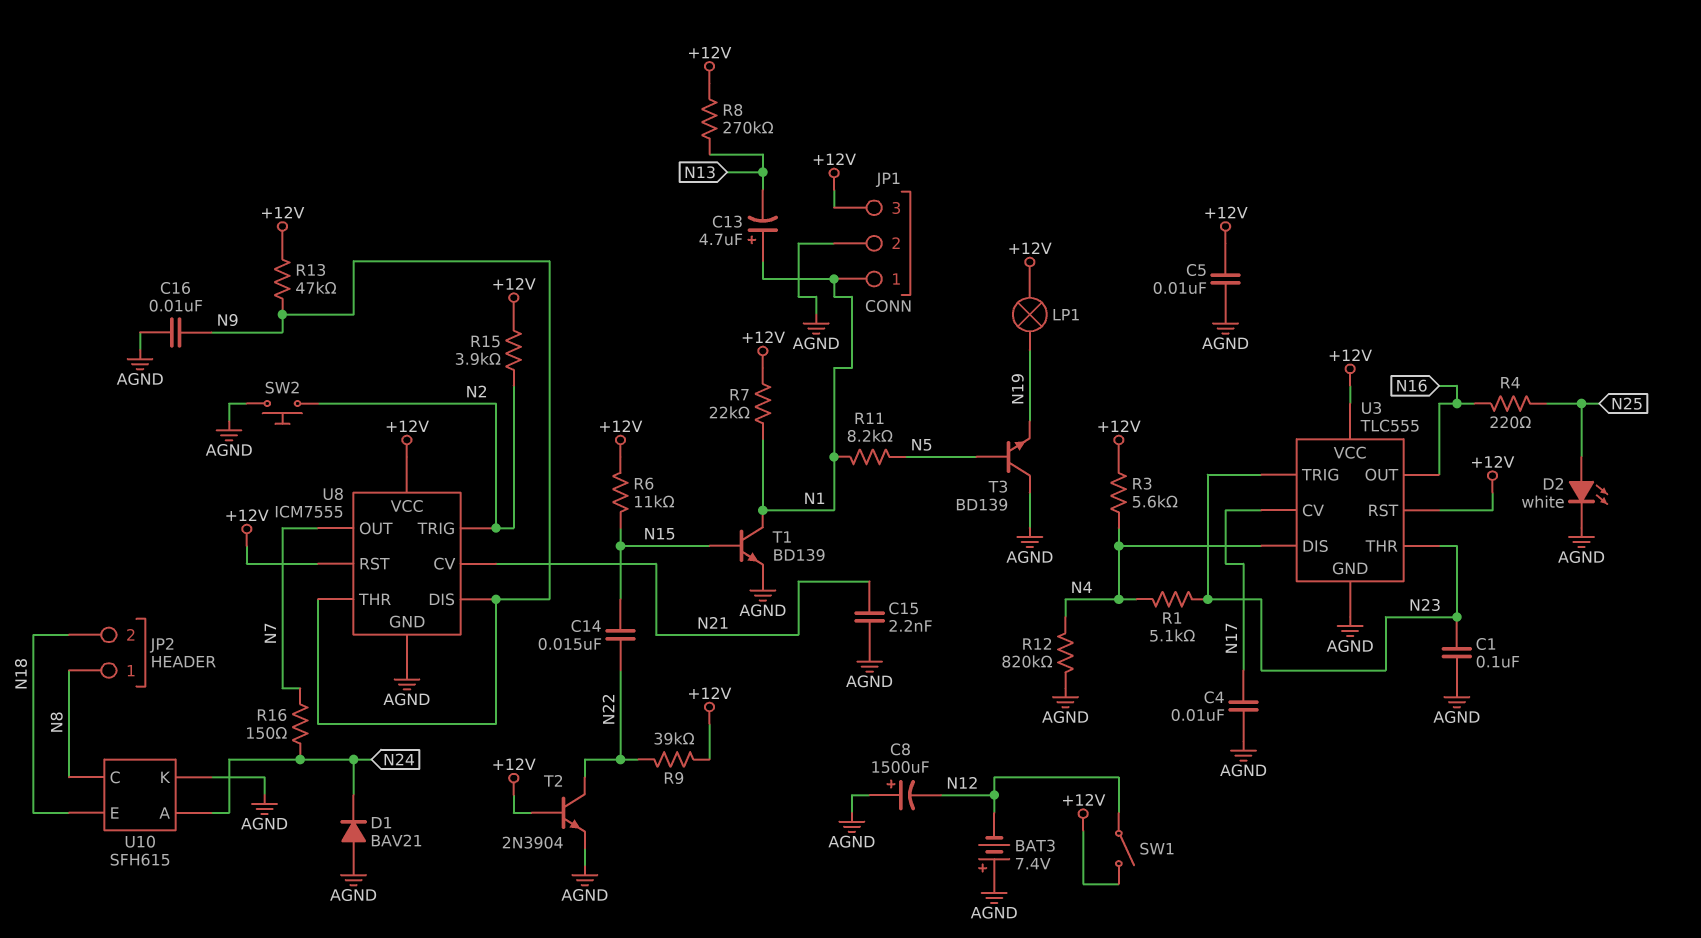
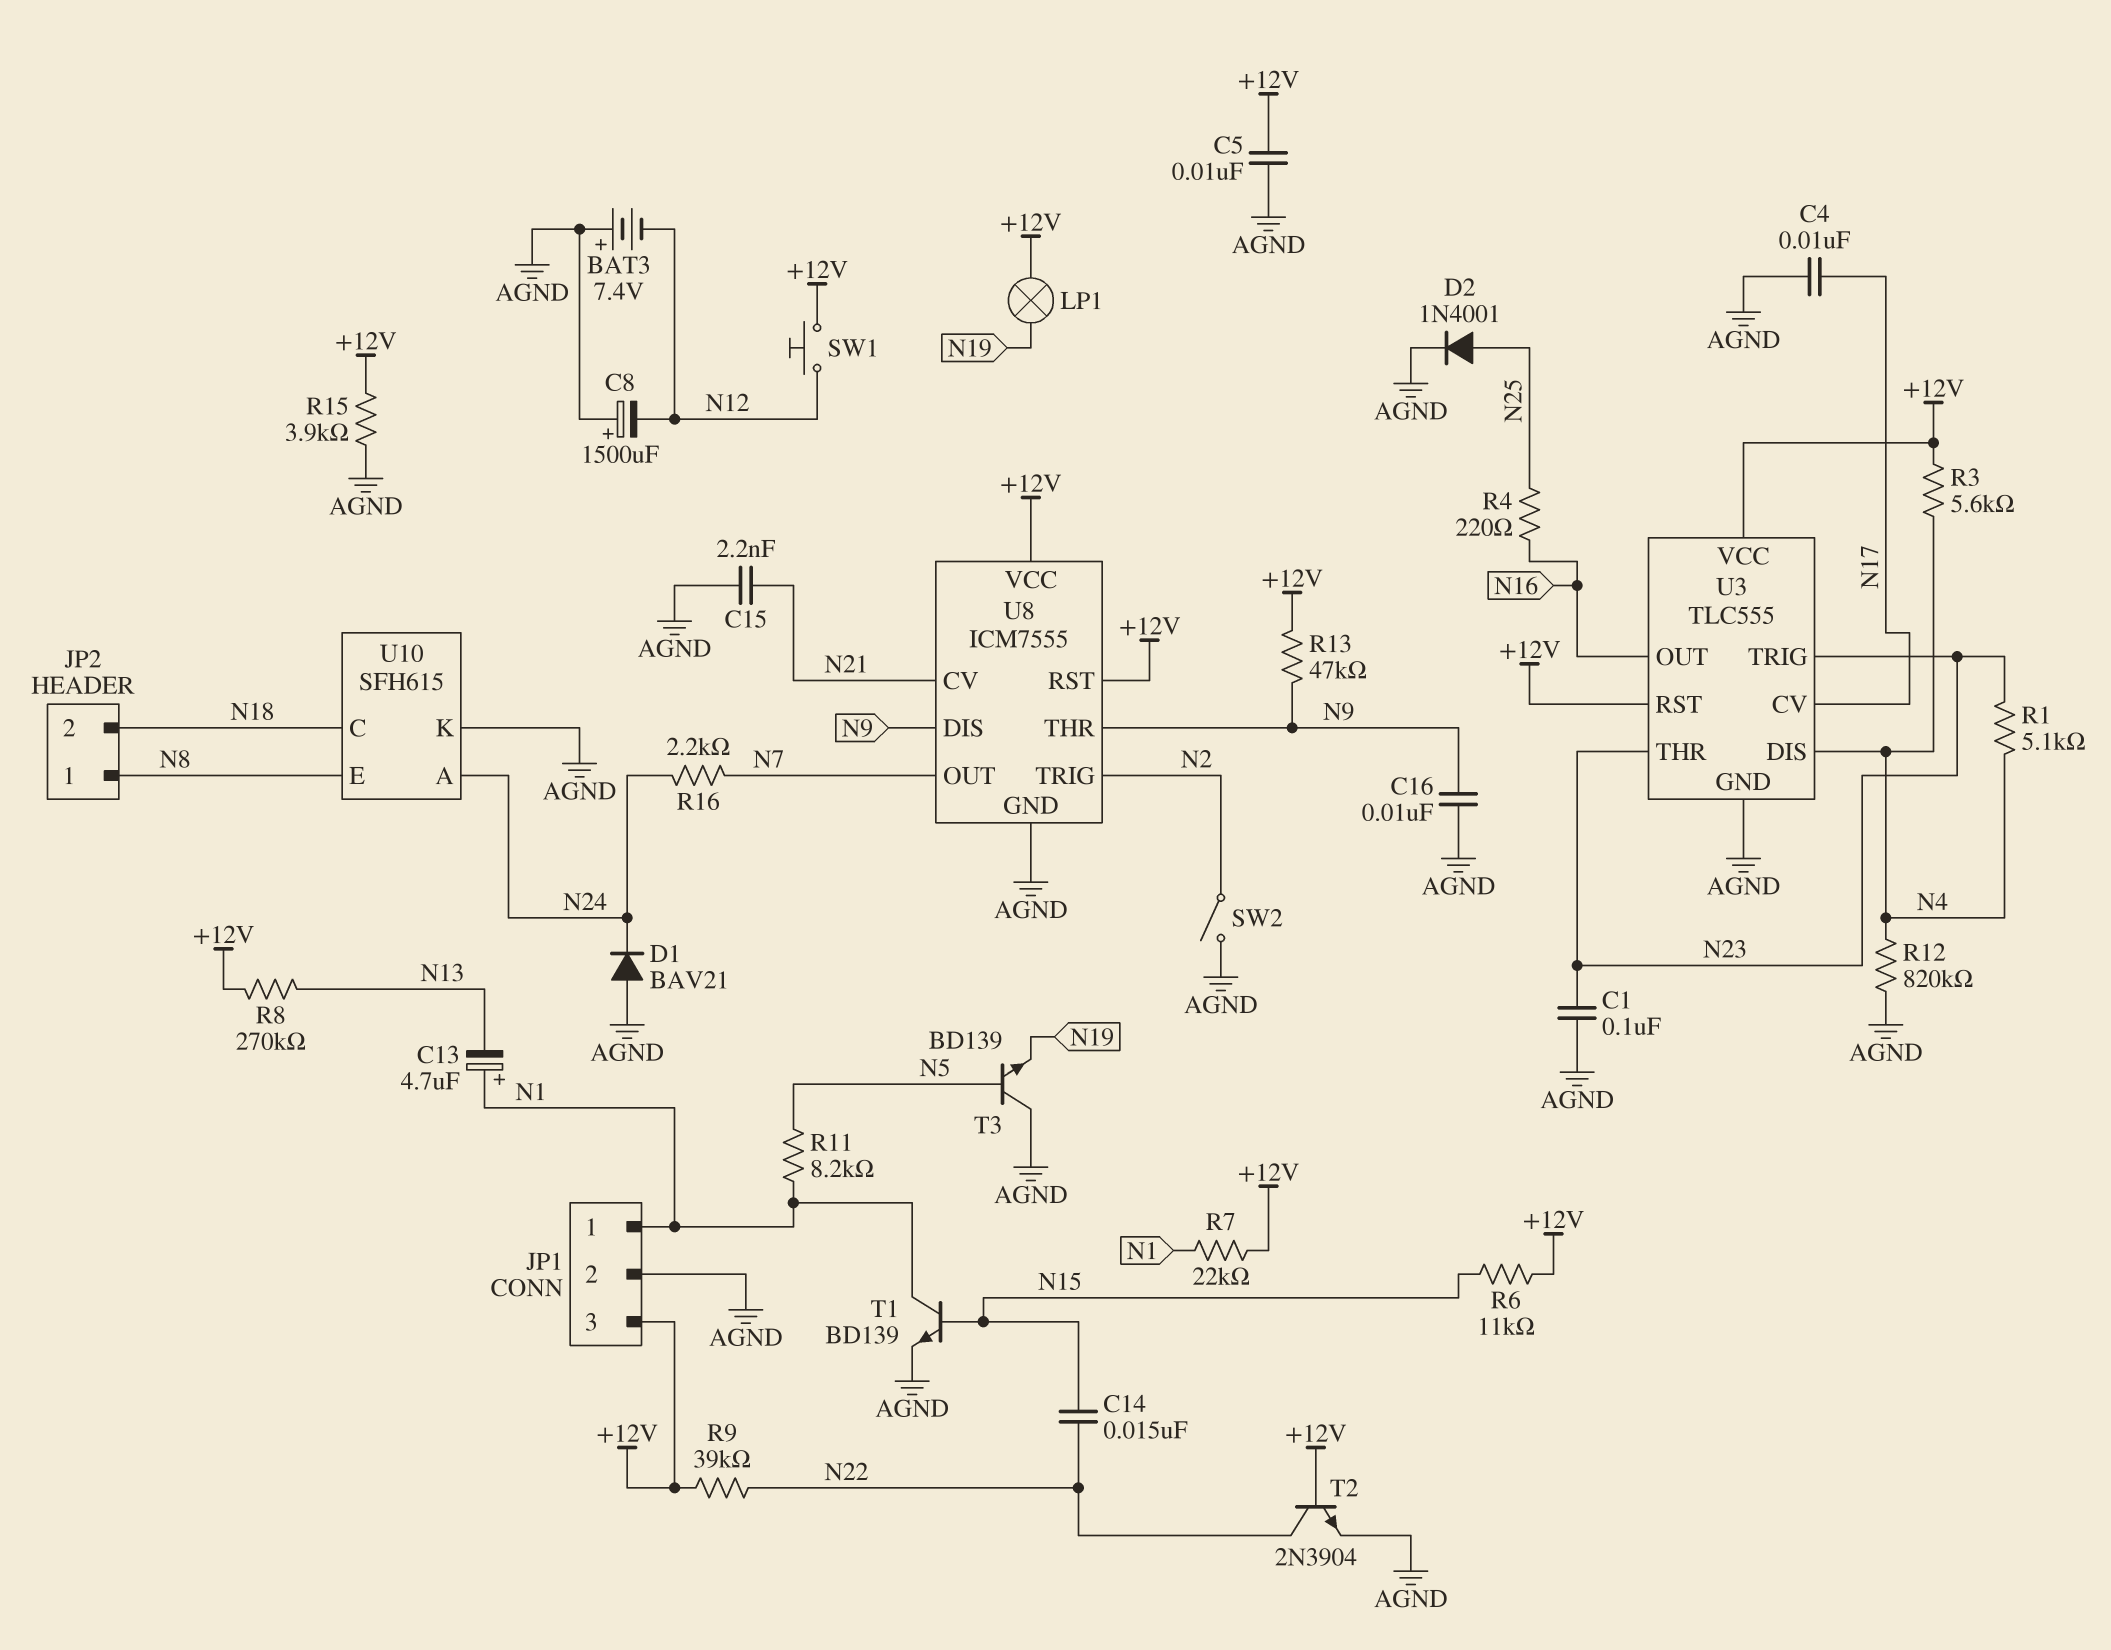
D2: LED white (A N25, K AGND) -> diode 1N4001 (A N25, K AGND)
R15: 3.9k (+12V, N2) -> 3.9k (+12V, AGND)
R16: 150 (N7, N24) -> 2.2k (N7, N24)
SW1: switch (+12V, N12) -> button (+12V, N12)
SW2: button (AGND, N2) -> switch (AGND, N2)
U10 pin C: N8 -> N18
U10 pin E: N18 -> N8

